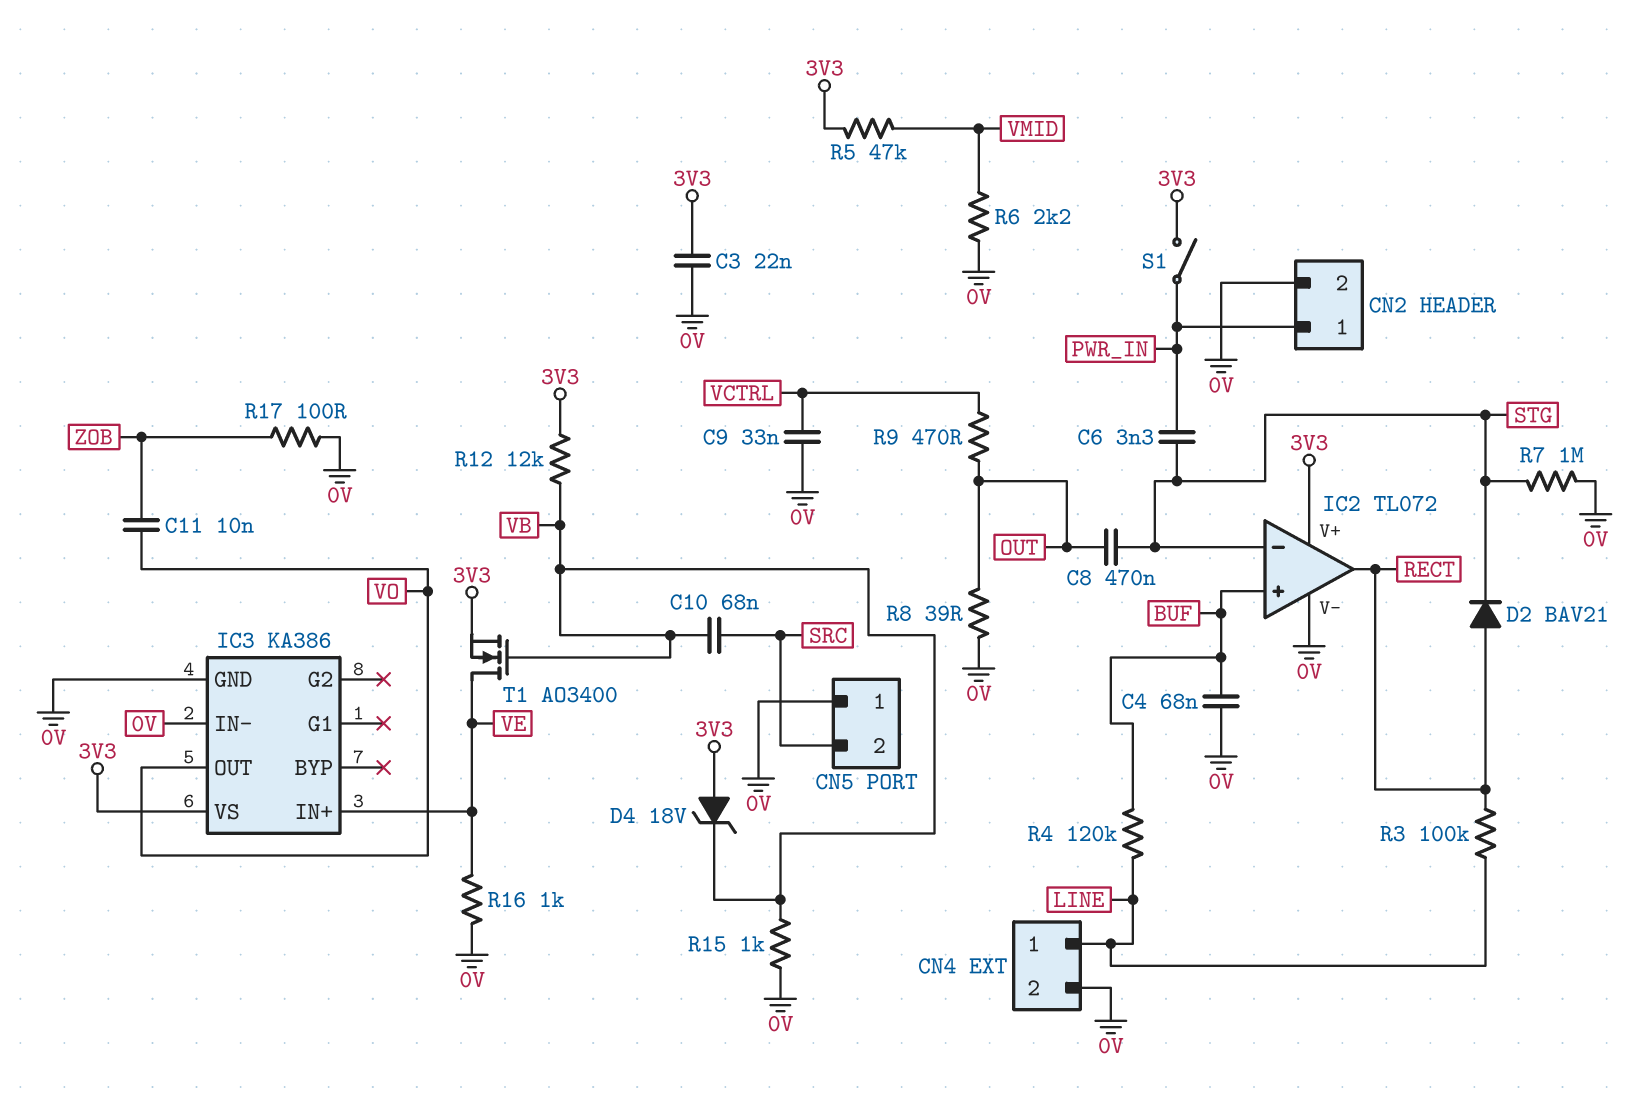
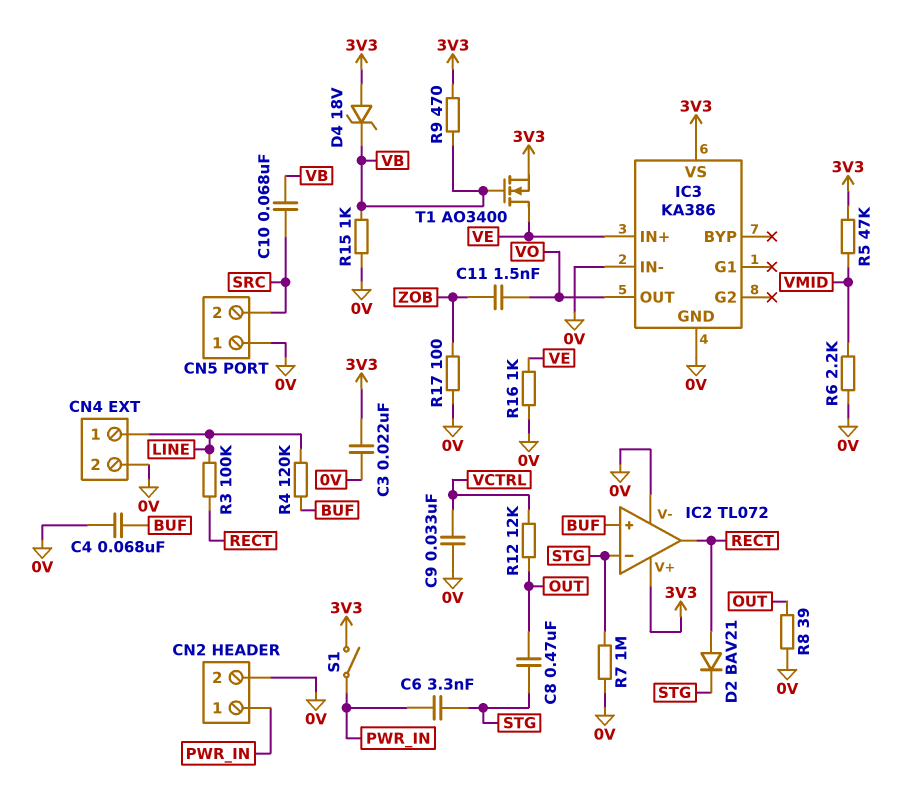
C11: 10nF (VO, ZOB) -> 1.5nF (VO, ZOB)
R9: 470 (OUT, VCTRL) -> 470 (3V3, VB)
R12: 12k (3V3, VB) -> 12k (OUT, VCTRL)

